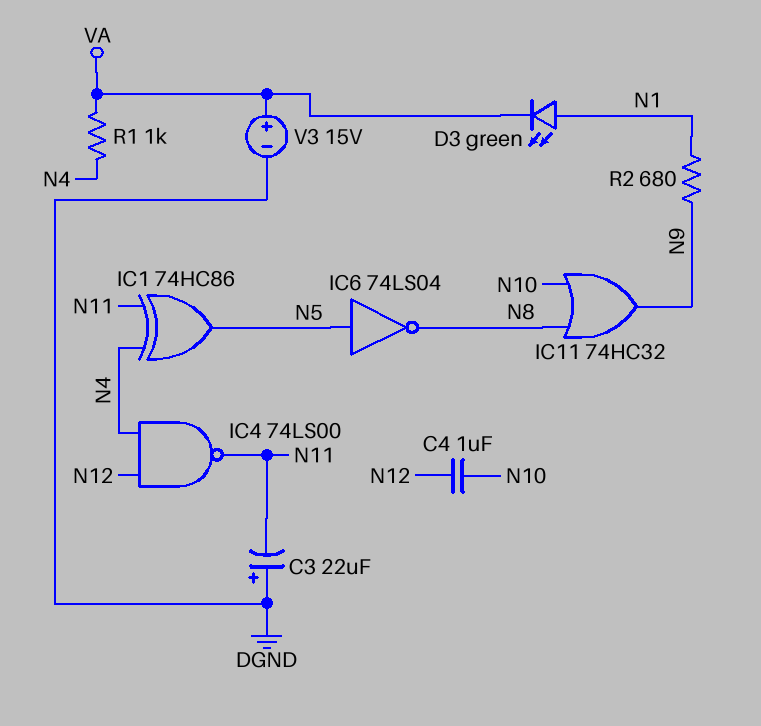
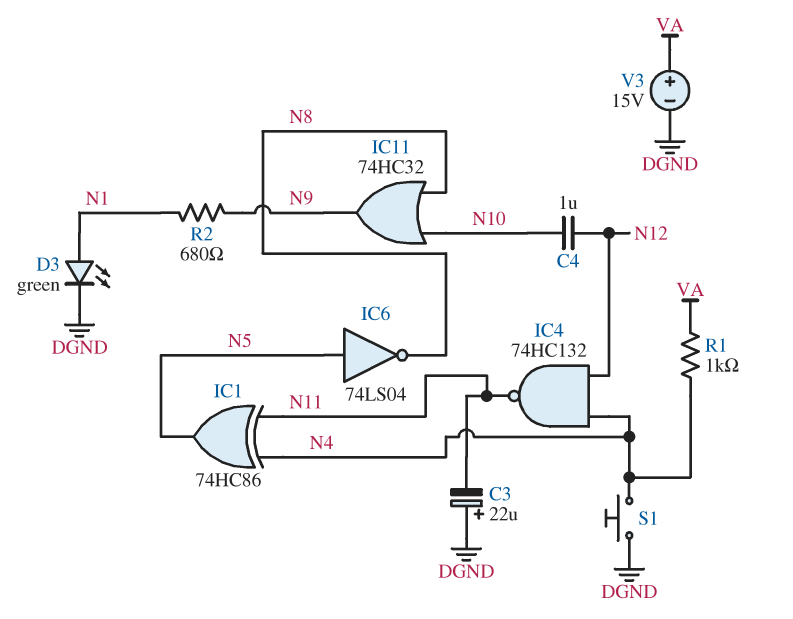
D3: LED green (A N1, K VA) -> LED green (A N1, K DGND)
IC4: NAND 74LS00 (in N4, in N12, out N11) -> NAND 74HC132 (in N4, in N12, out N11)
S1: none -> button (DGND, N4)

